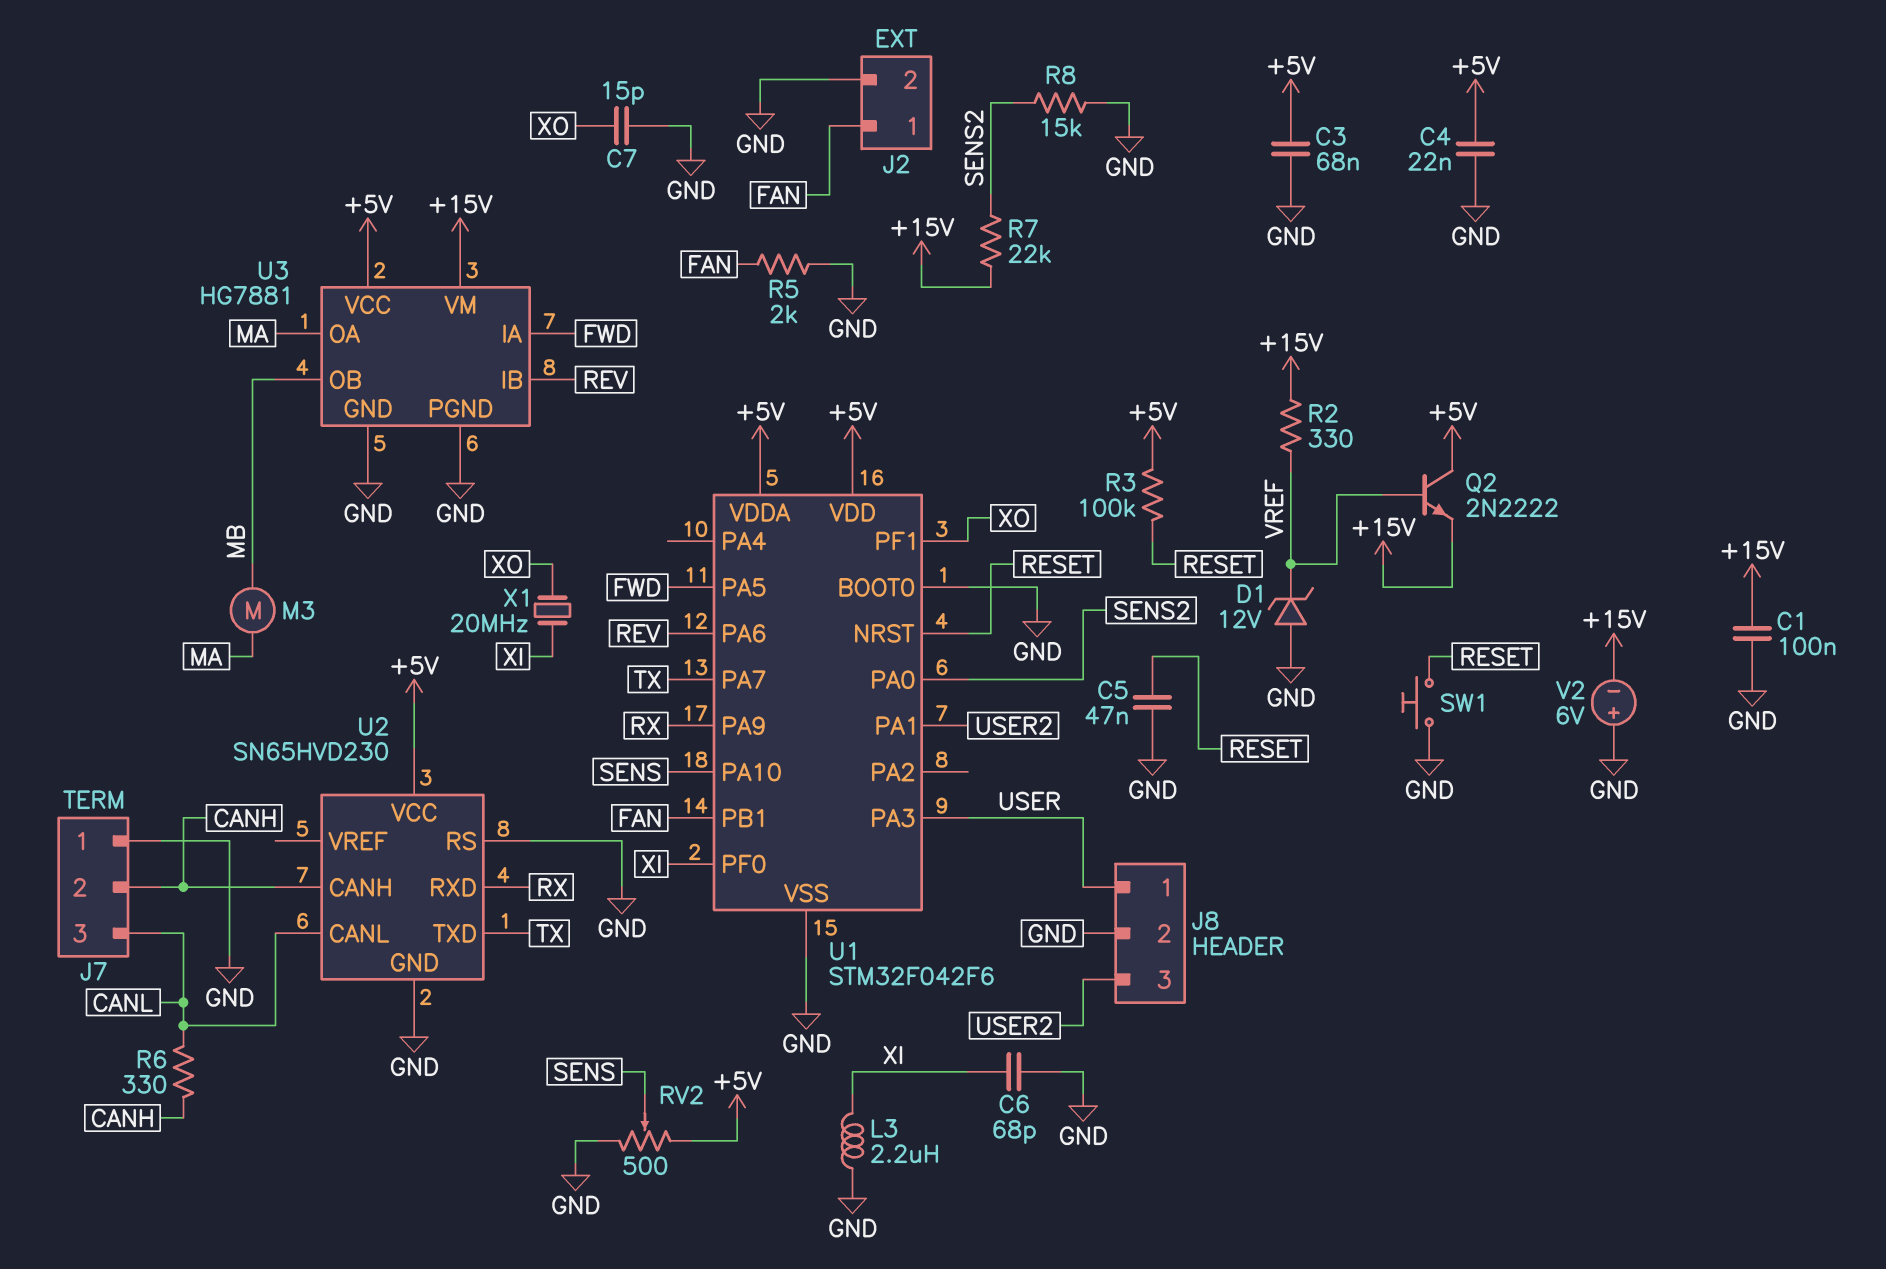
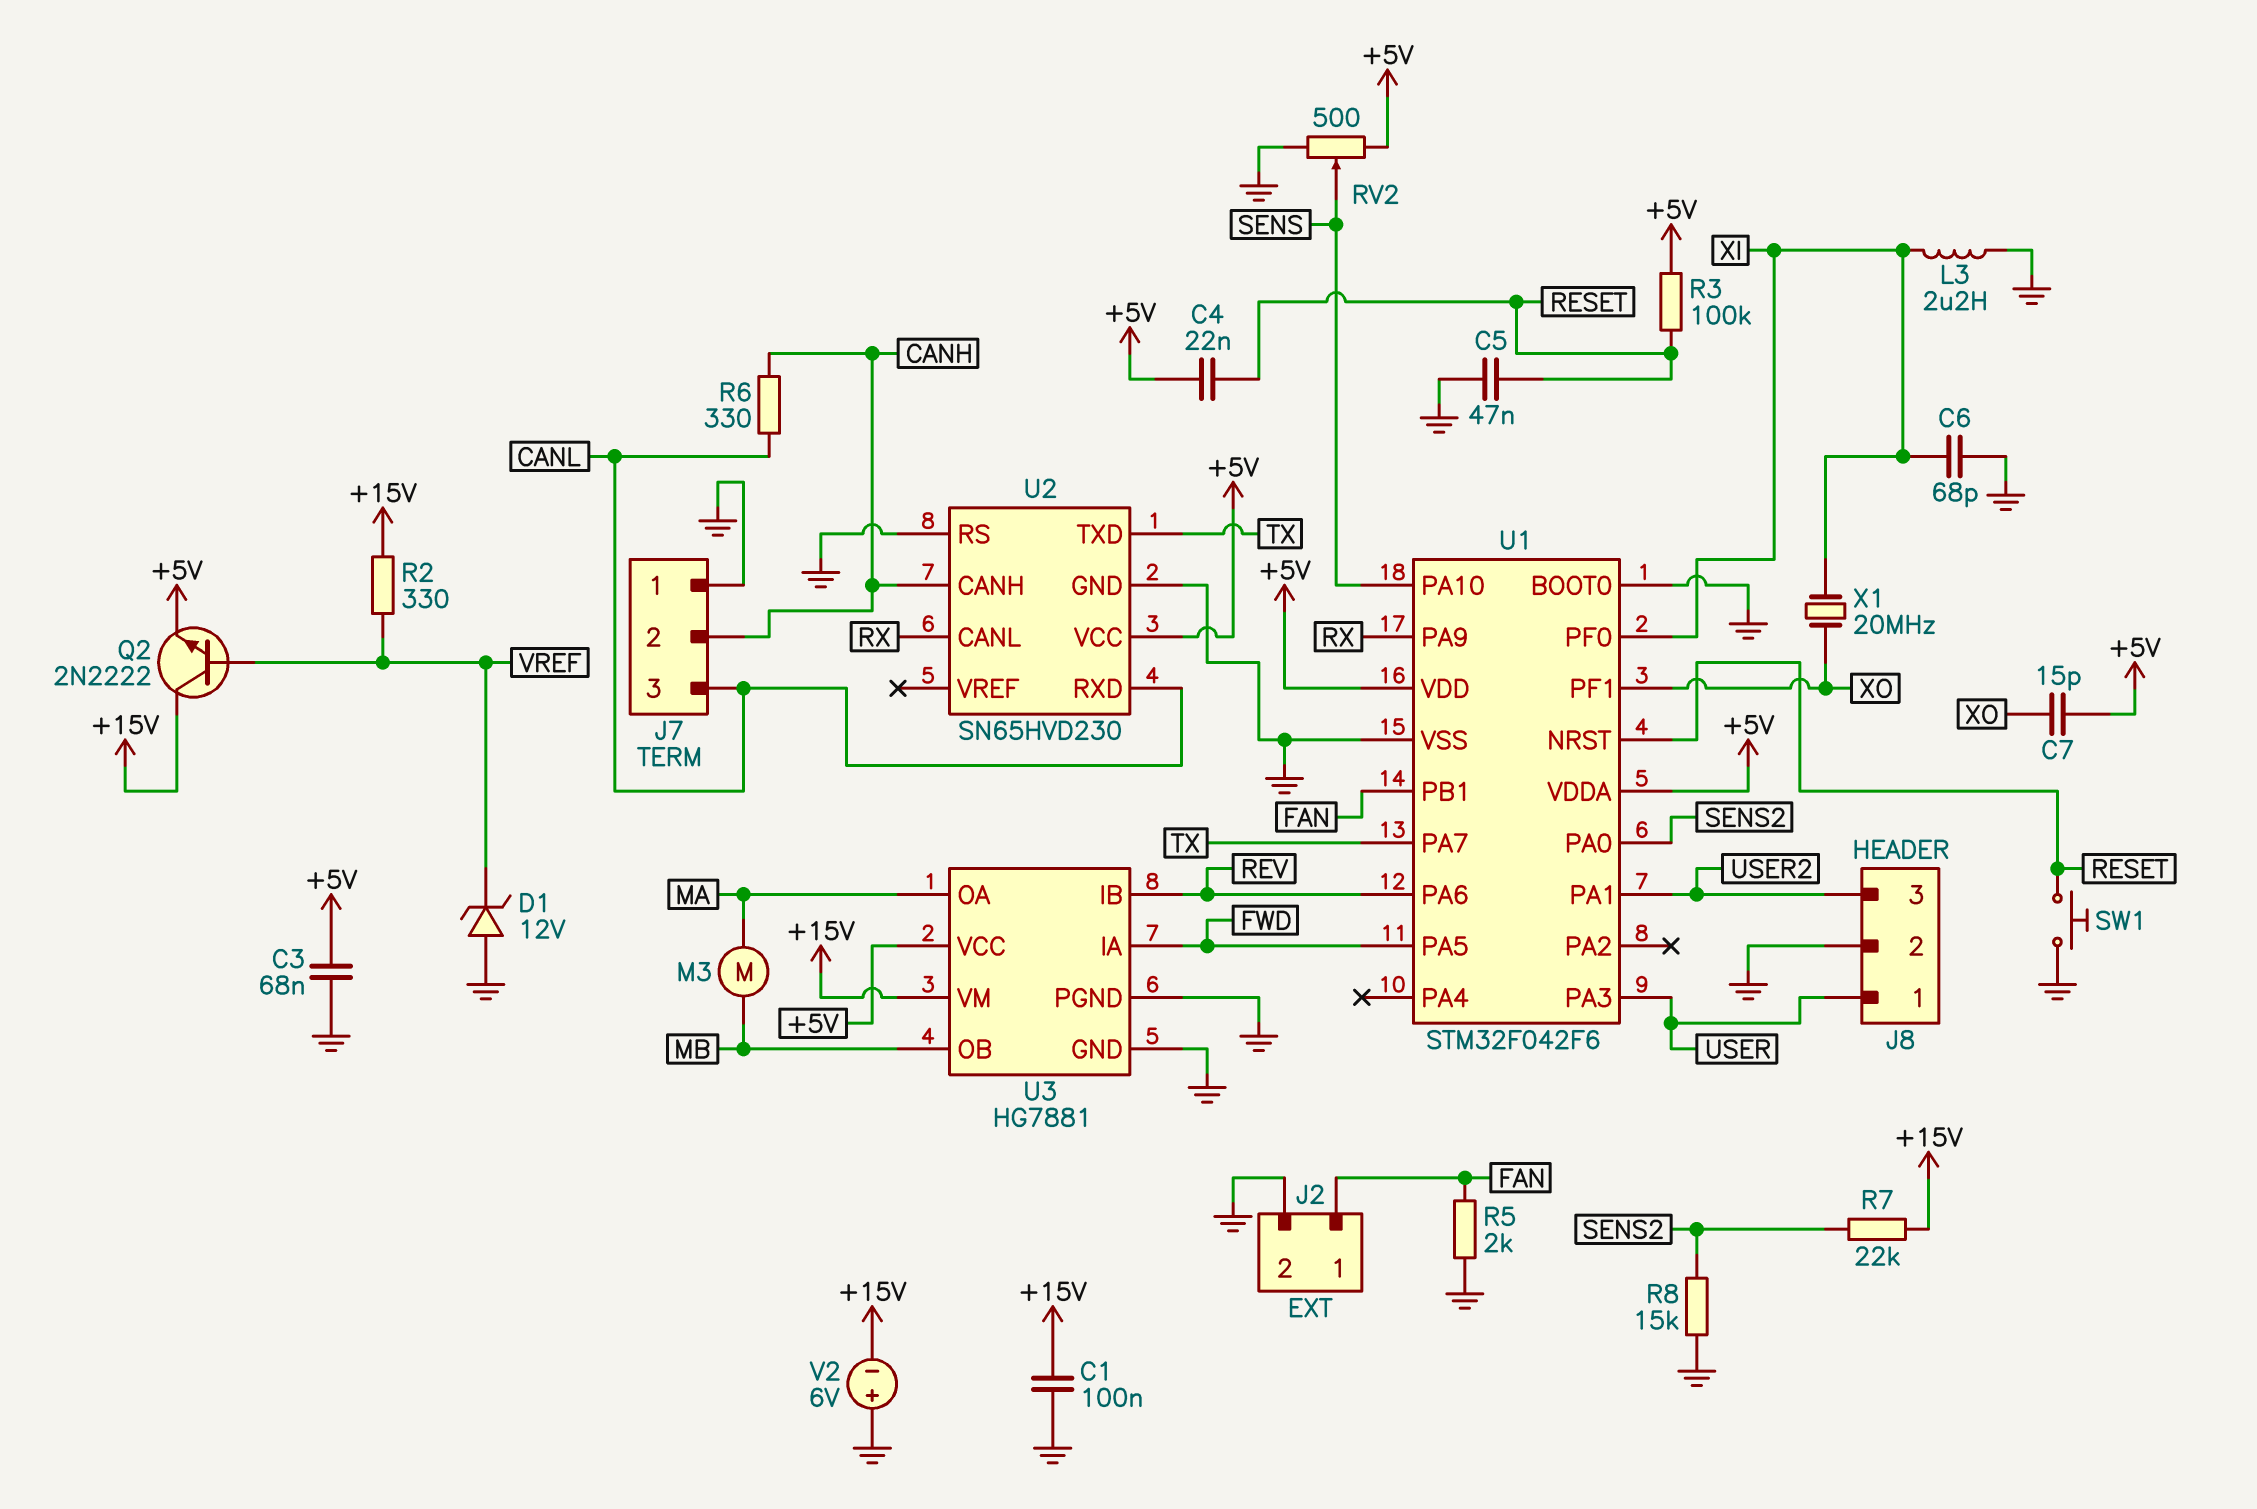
C4: 22nF (+5V, GND) -> 22nF (+5V, RESET)
C7: 15pF (GND, XO) -> 15pF (+5V, XO)
Q2: NPN 2N2222 (B VREF, C +5V, E +15V) -> NPN 2N2222 (B VREF, C +15V, E +5V)
U2 pin CANL: CANL -> RX
U2 pin RXD: RX -> CANL

